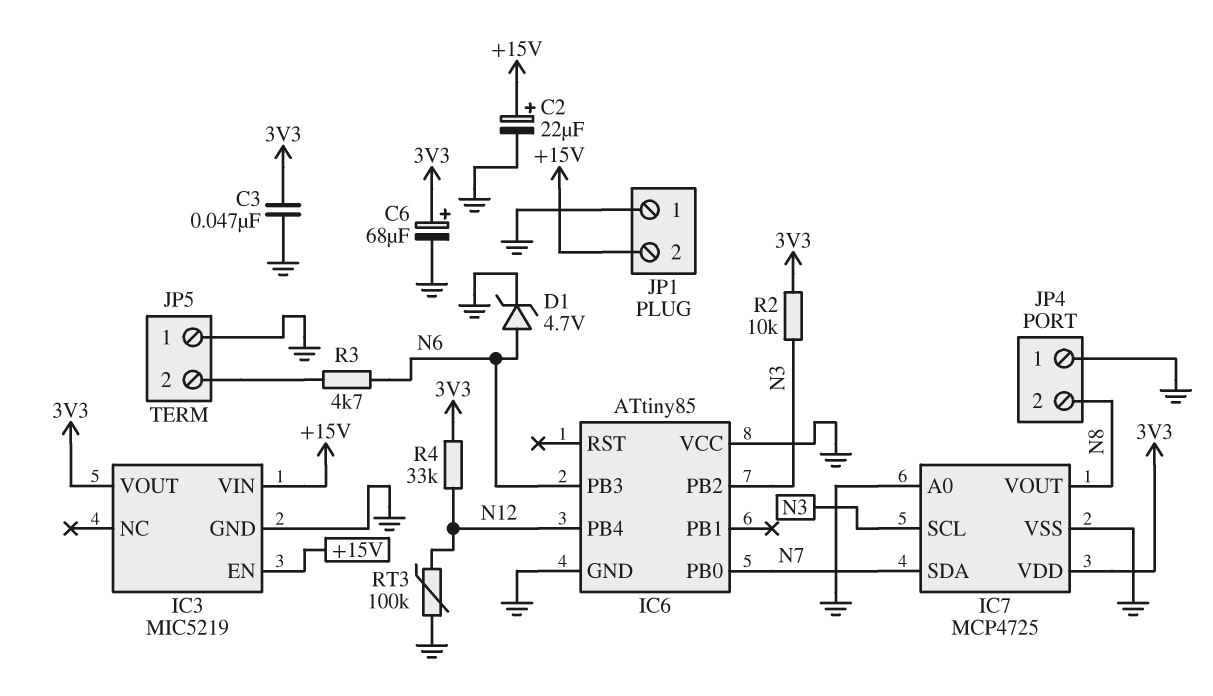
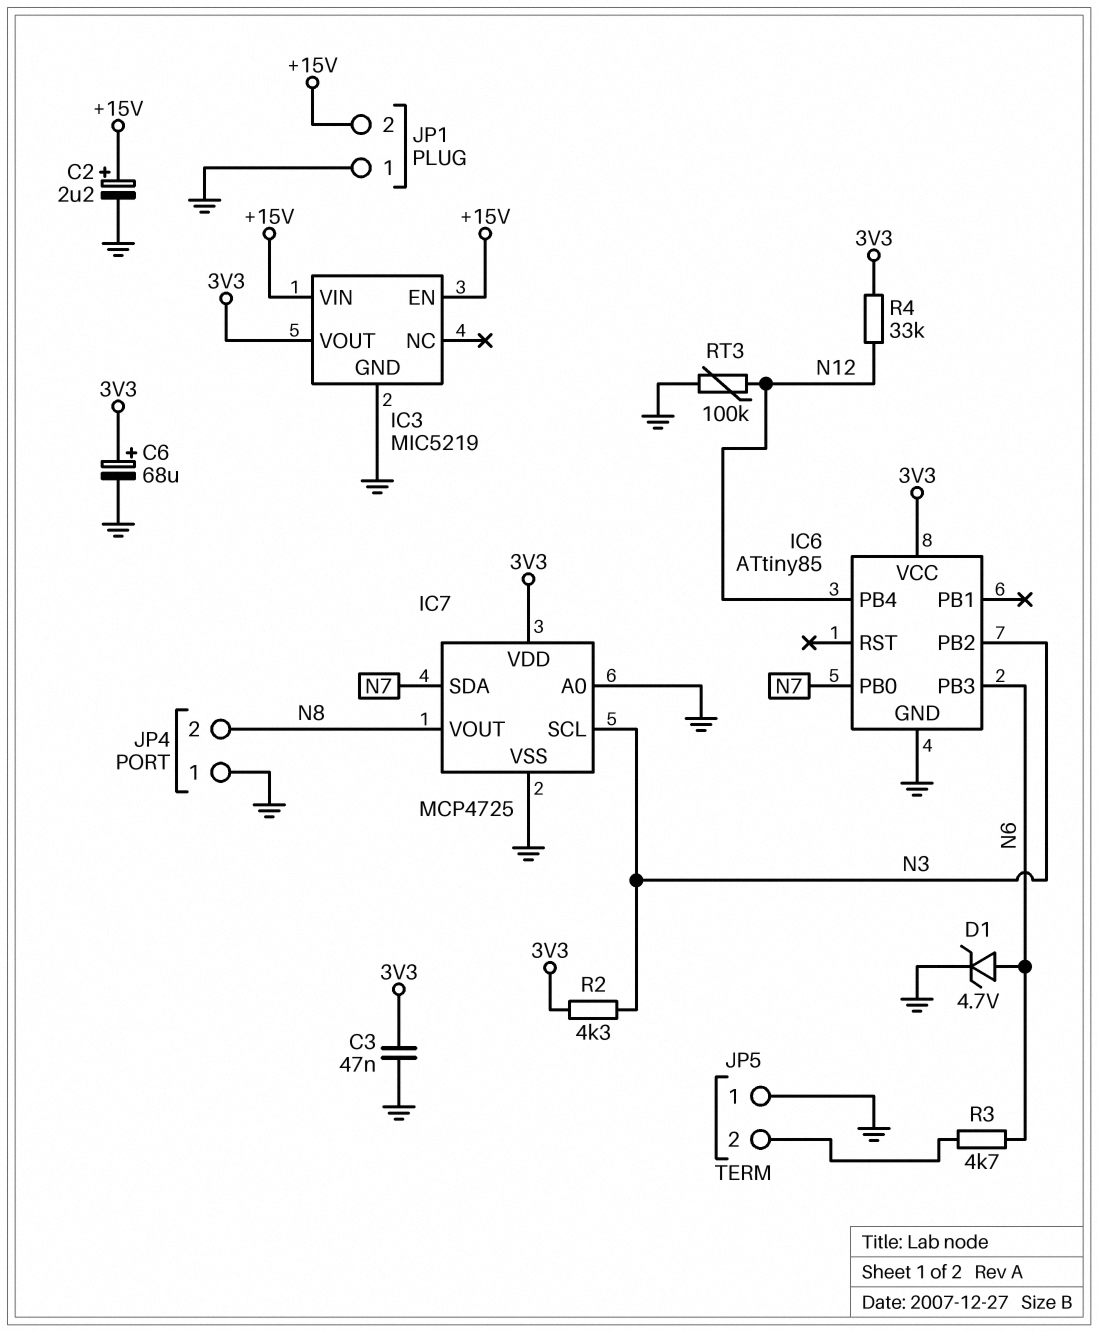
C2: 22uF (plus +15V, minus GND) -> 2.2uF (plus +15V, minus GND)
IC6 pin VCC: GND -> 3V3
R2: 10k (3V3, N3) -> 4.3k (3V3, N3)

